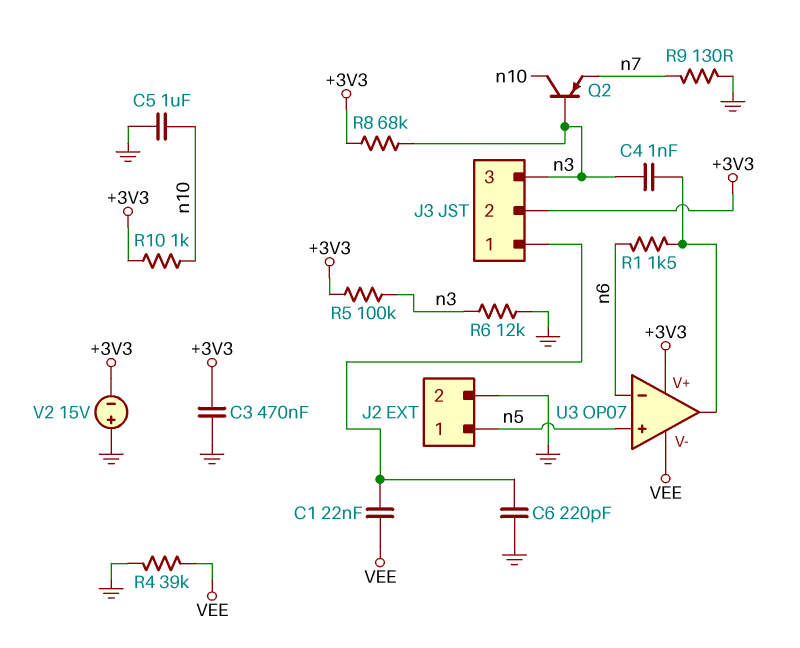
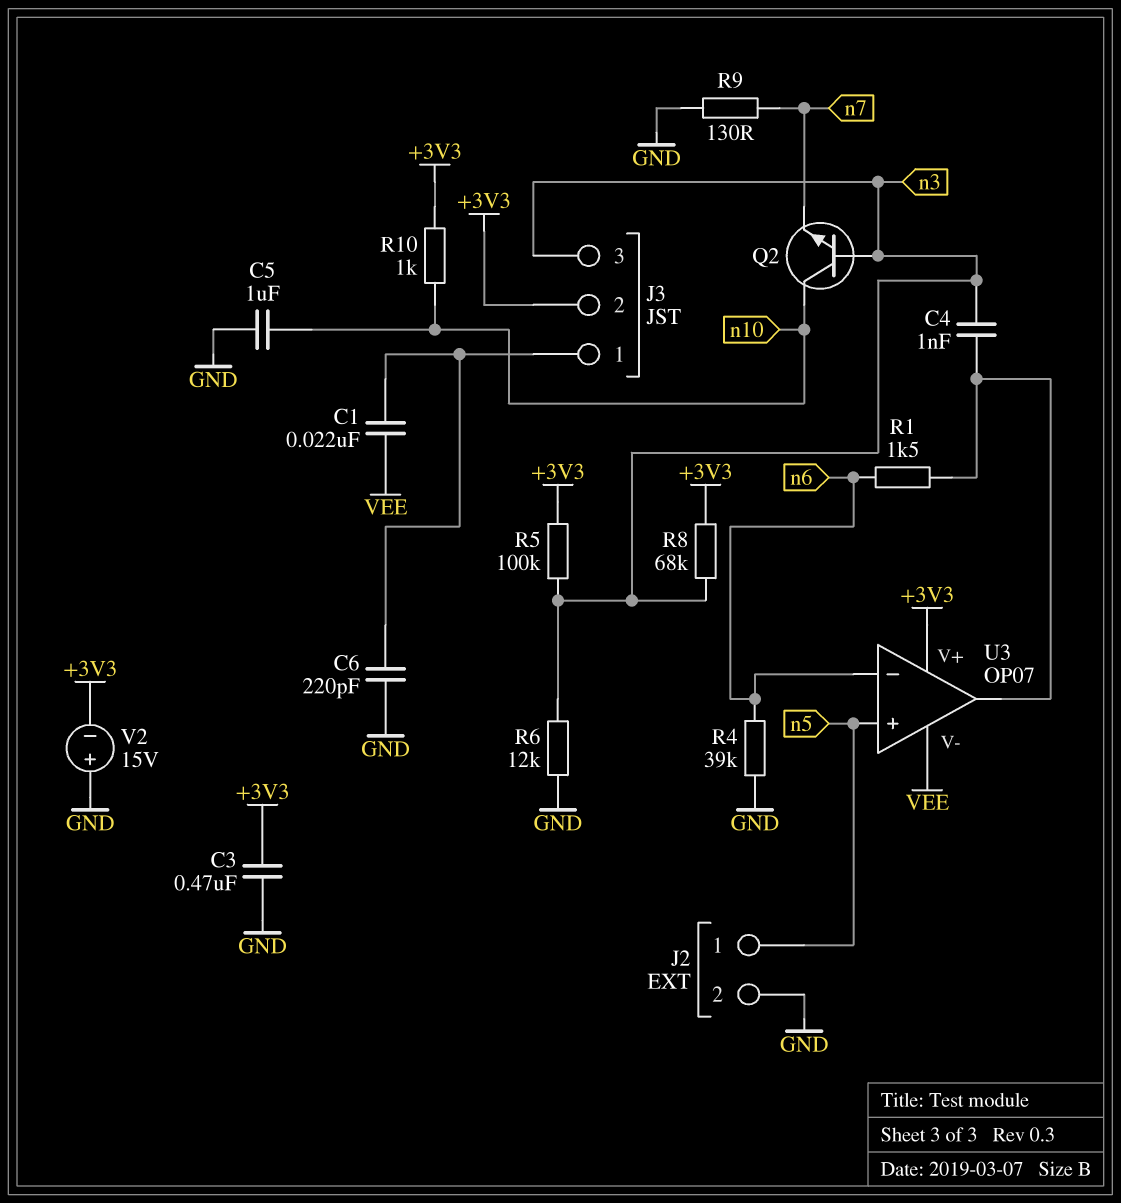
Q2: PNP (B n3, C n10, E n7) -> NPN (B n3, C n10, E n7)
R4: 39k (GND, VEE) -> 39k (GND, n6)

